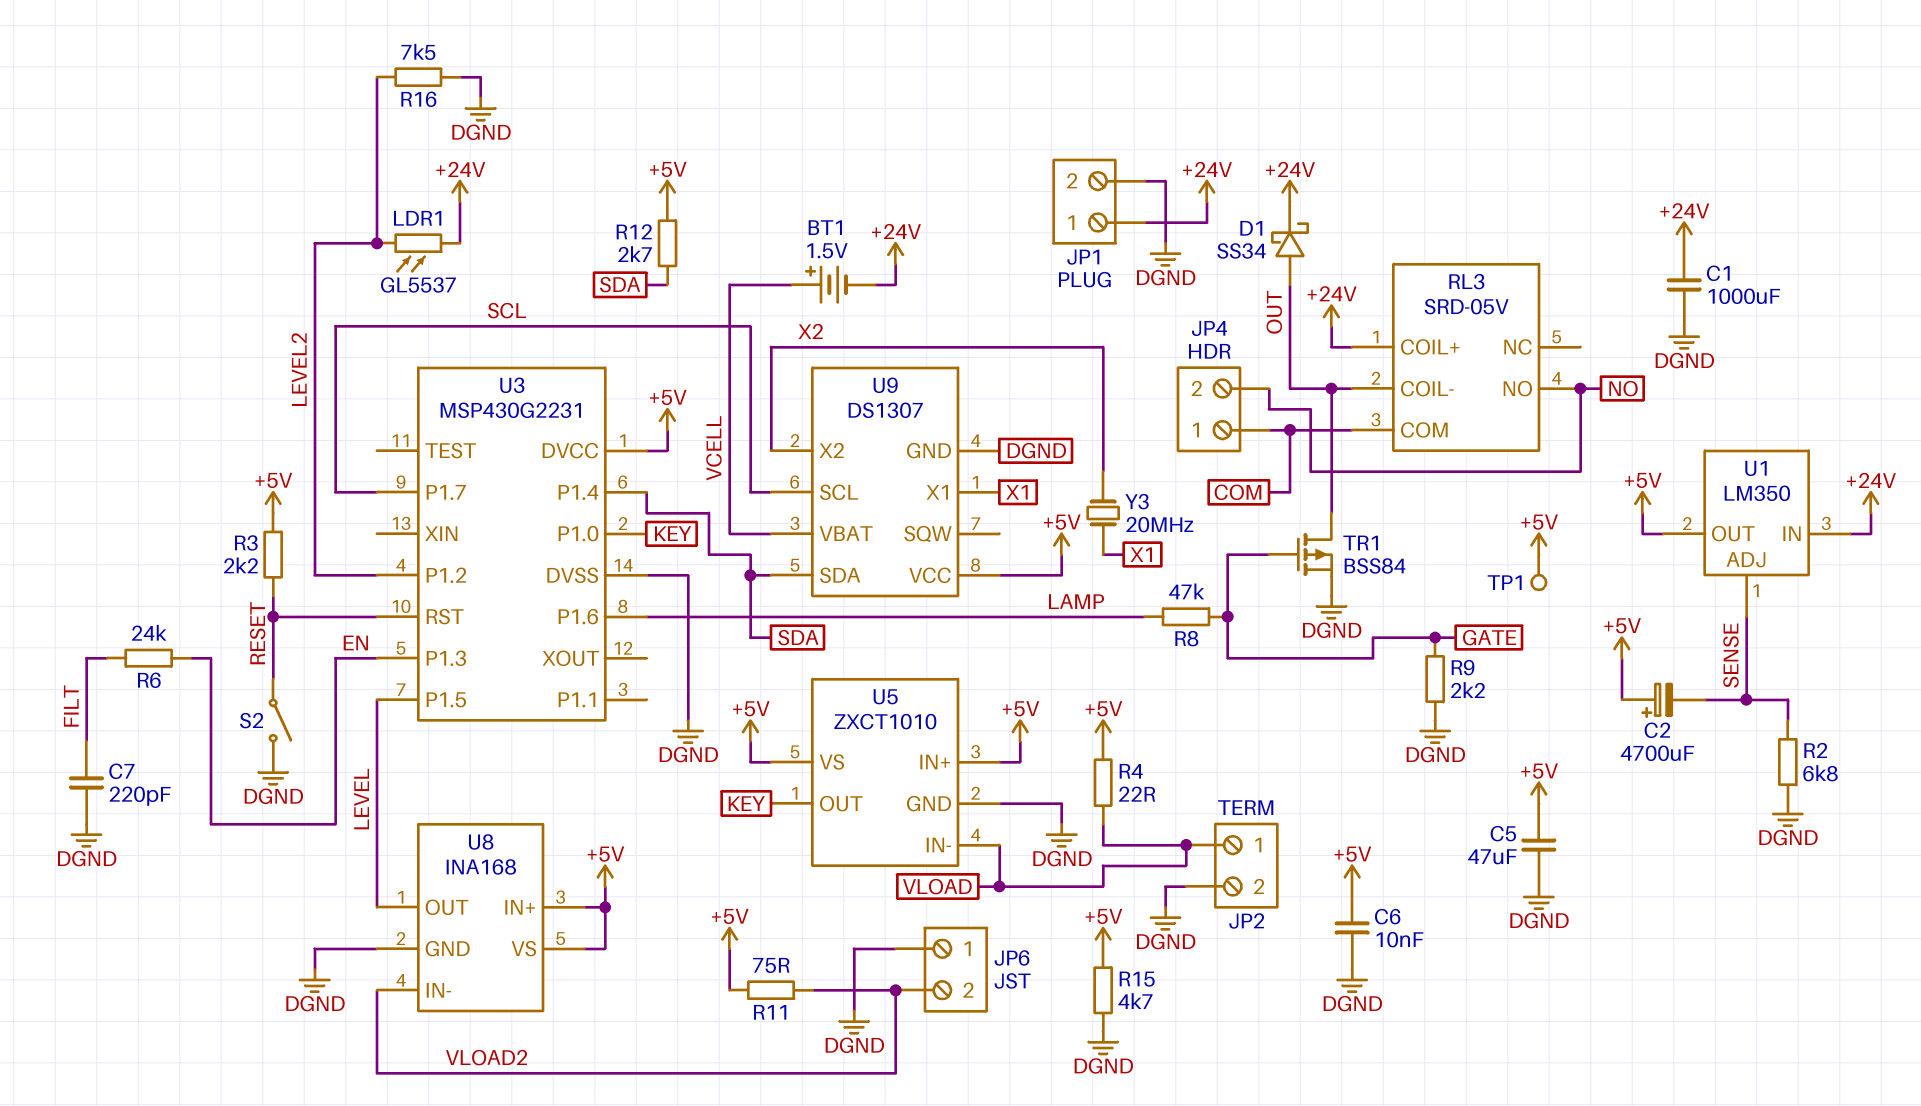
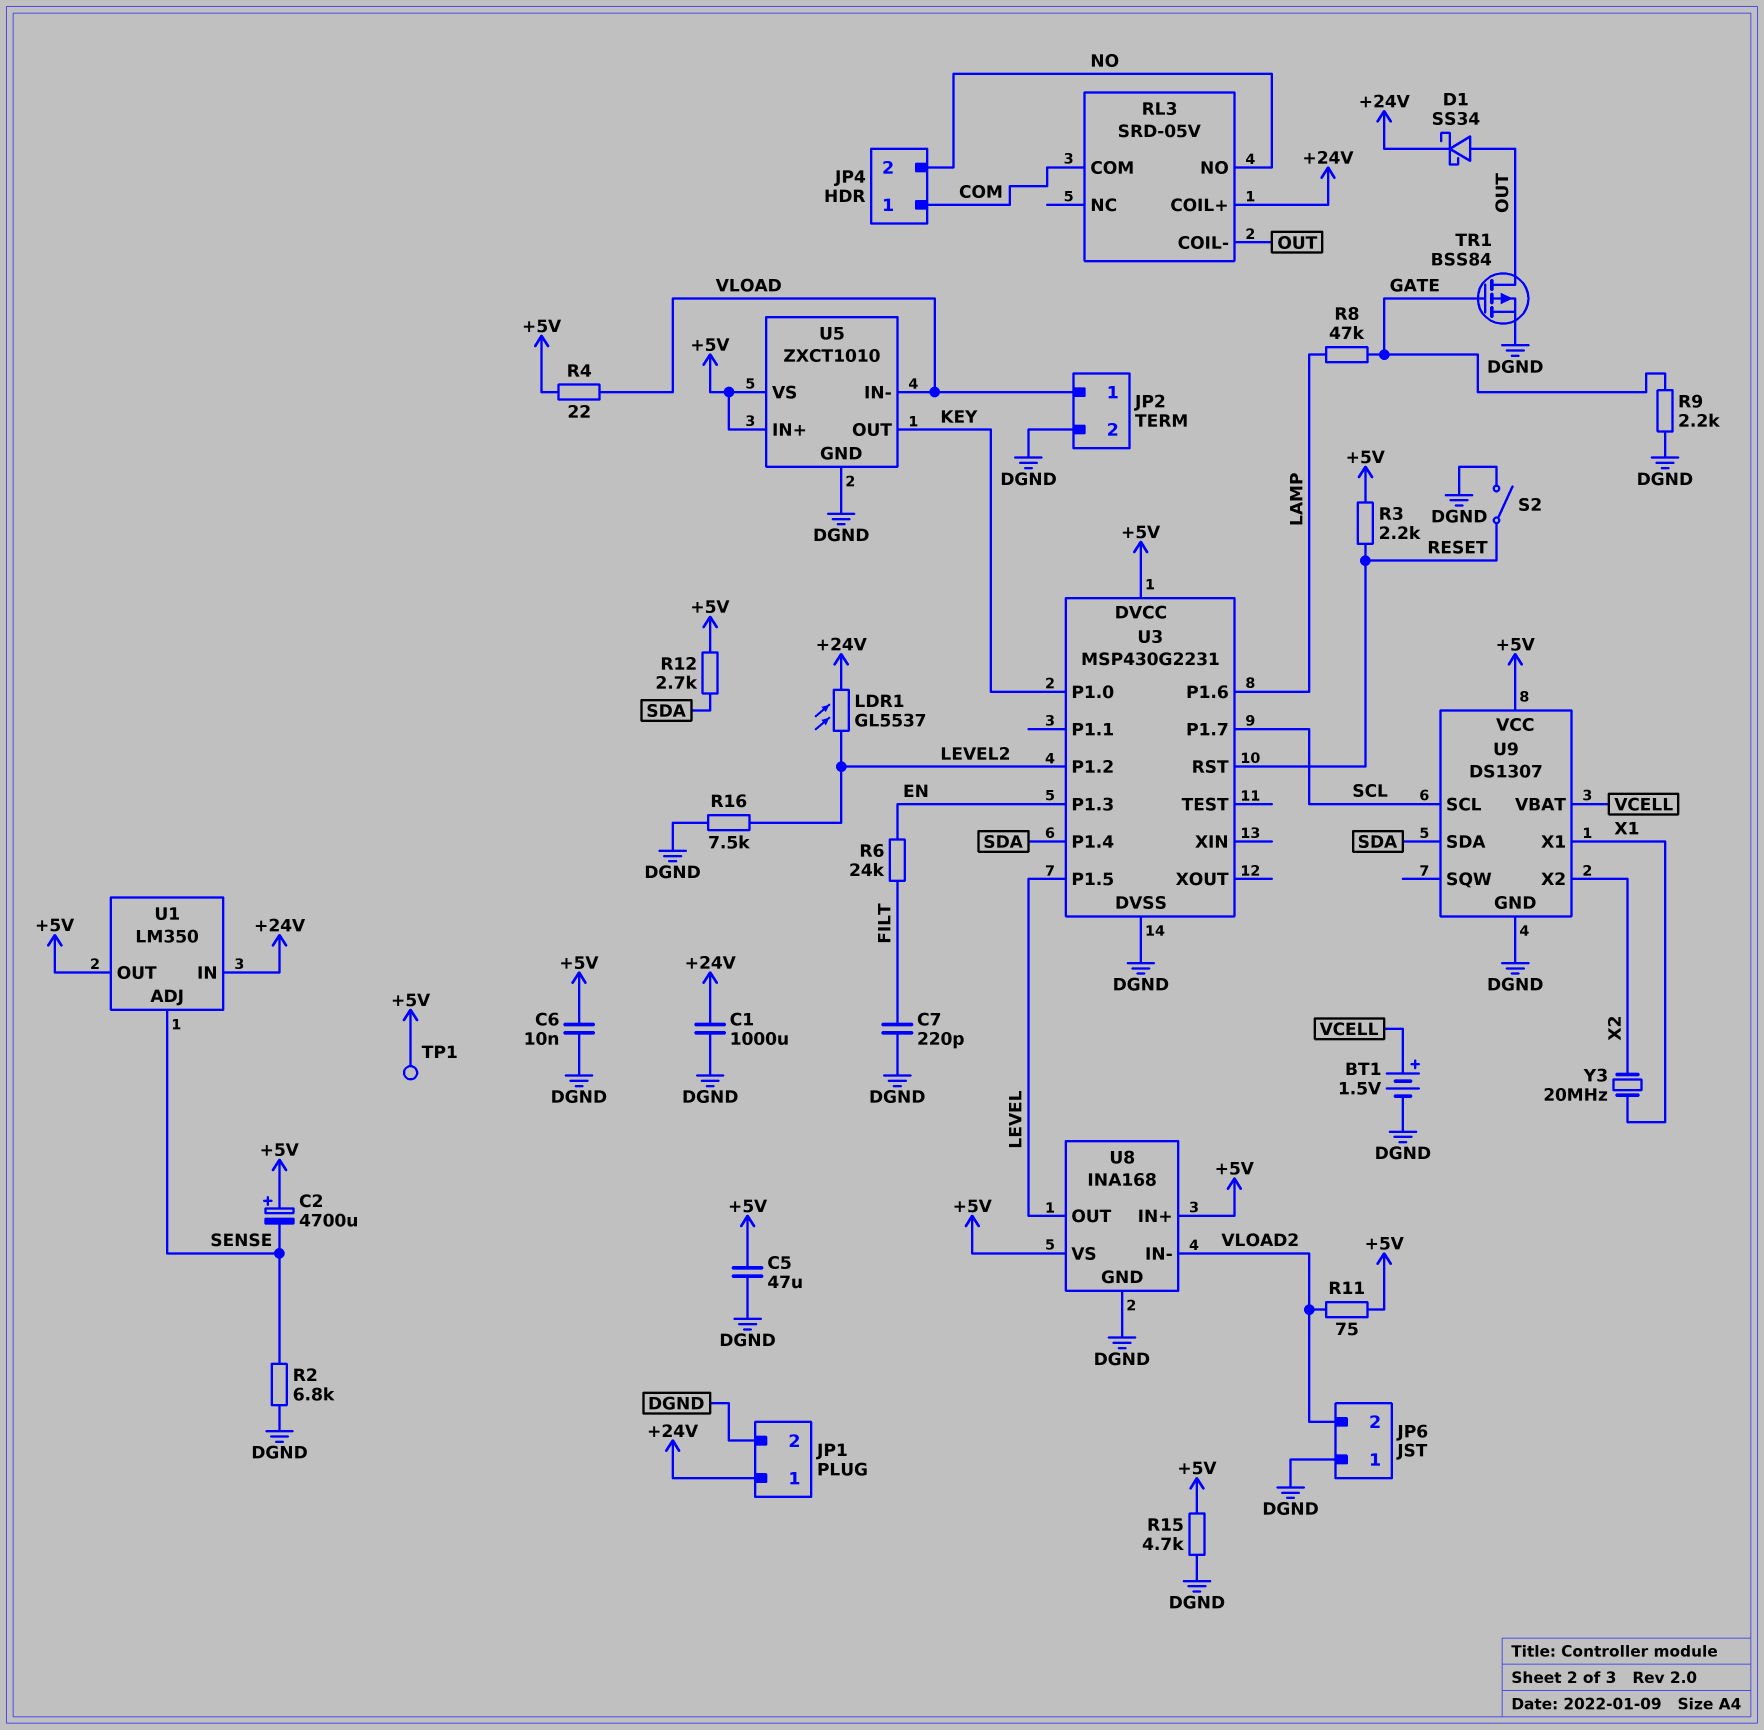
BT1: 1.5V (plus VCELL, minus +24V) -> 1.5V (plus VCELL, minus DGND)

